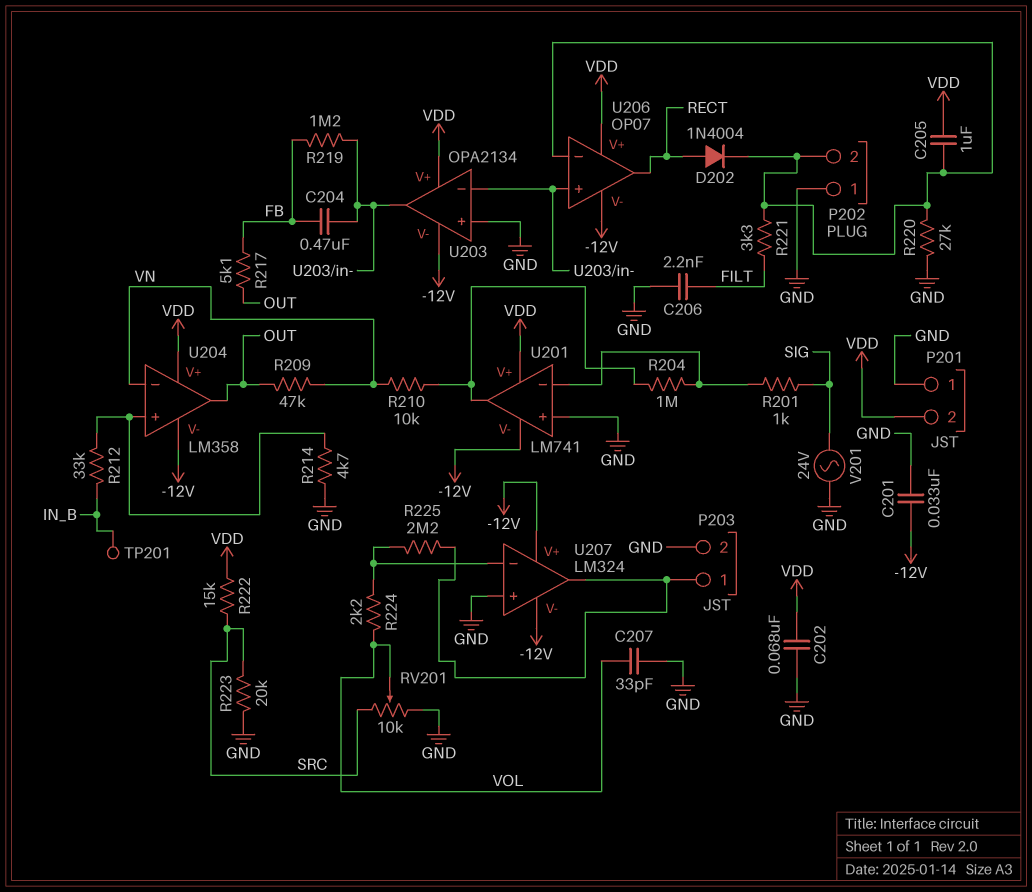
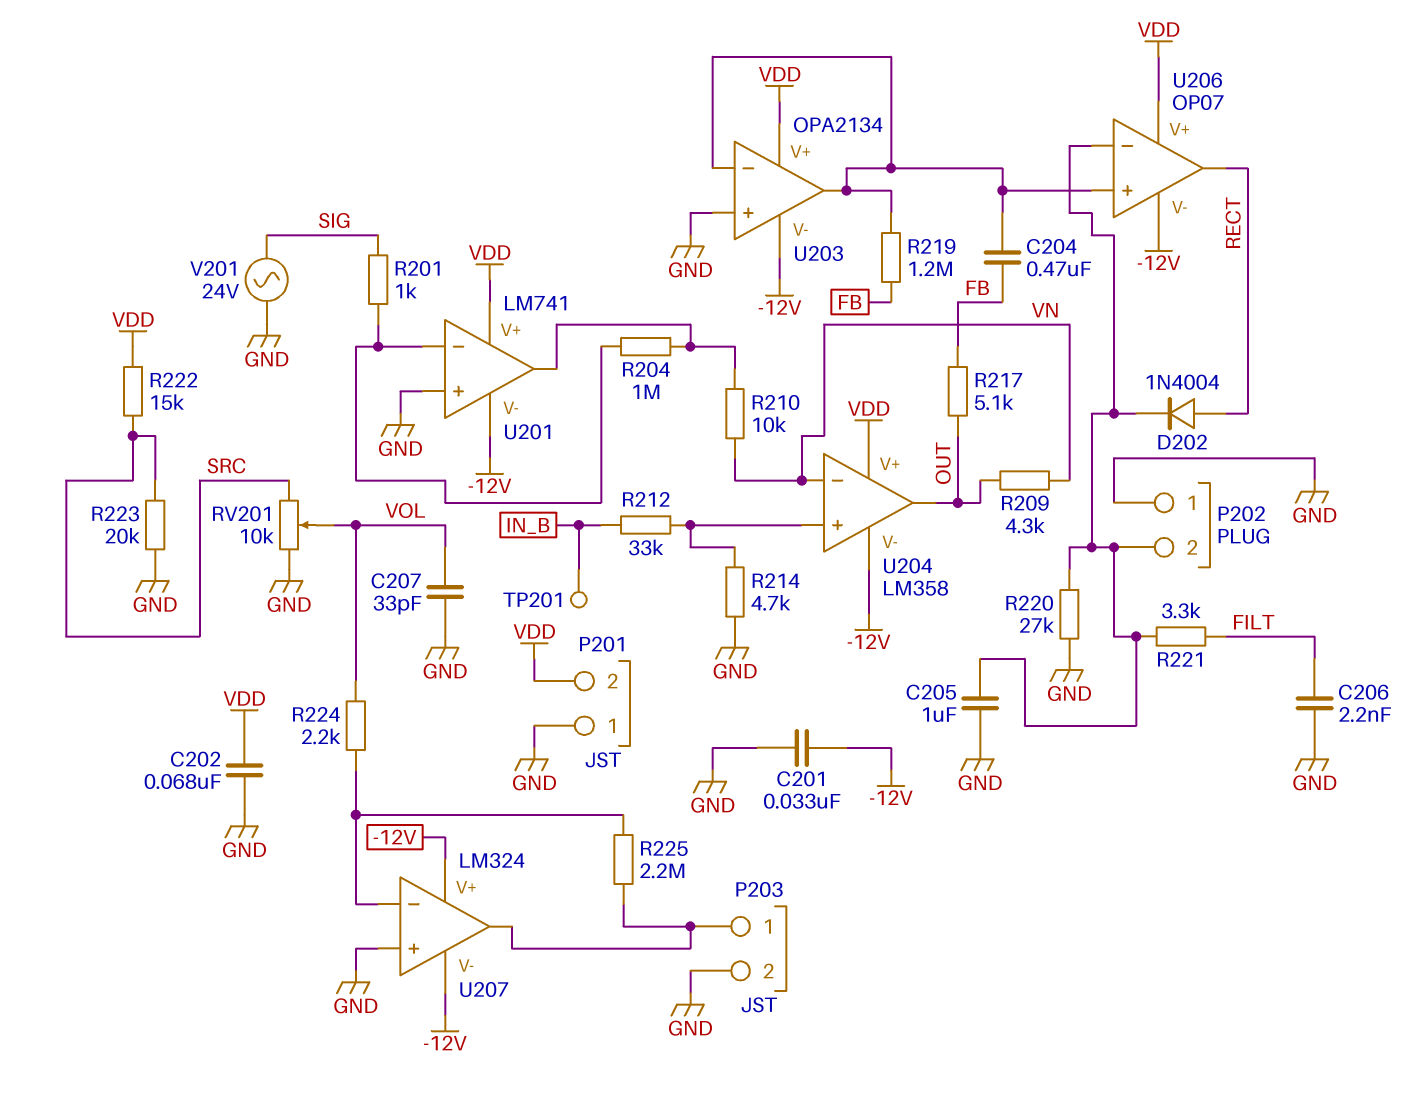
C205: 1uF (P202/2, VDD) -> 1uF (GND, P202/2)
R209: 47k (OUT, VN) -> 4.3k (OUT, VN)

